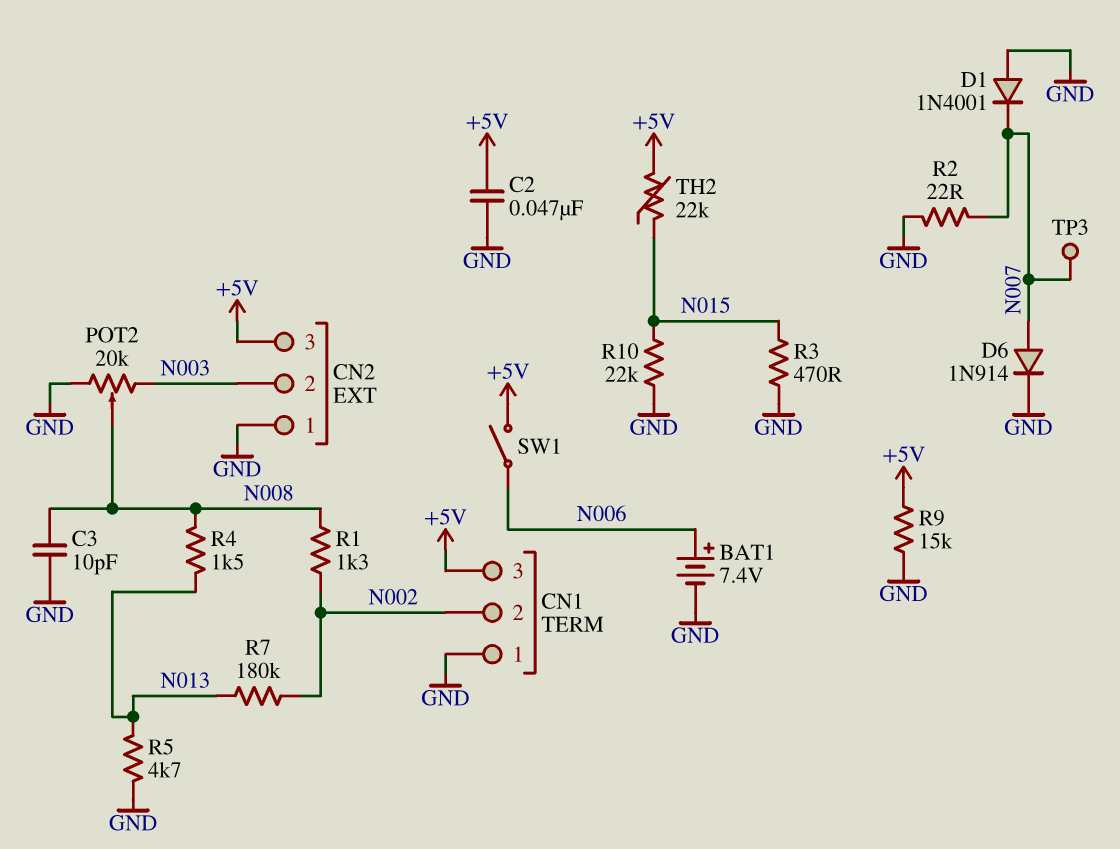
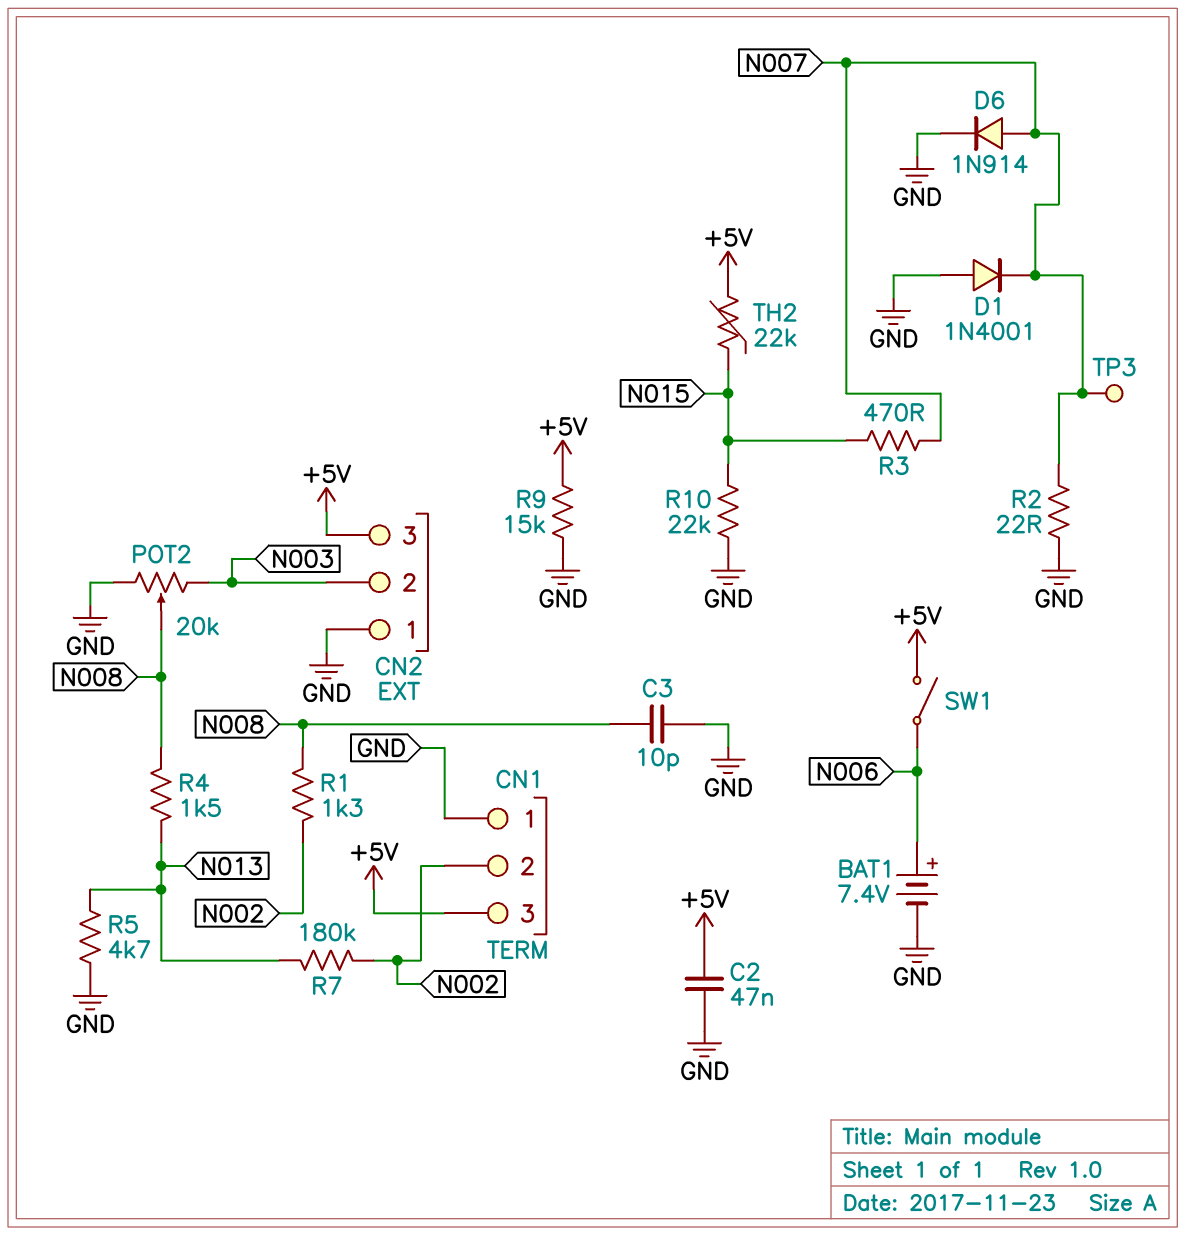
R3: 470 (GND, N015) -> 470 (N007, N015)

